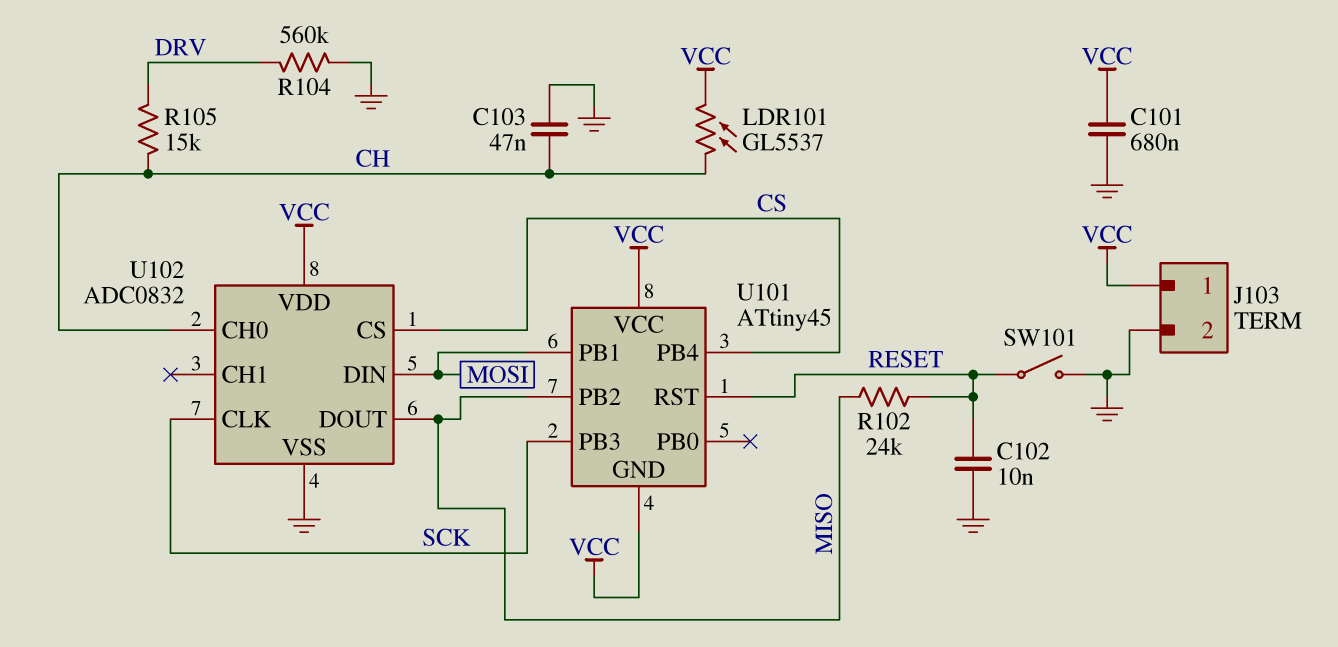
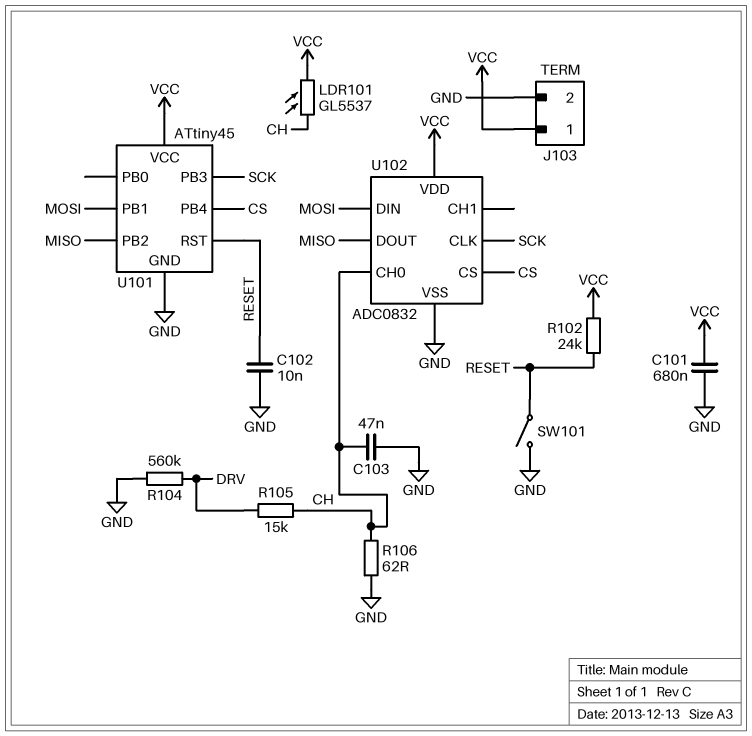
R102: 24k (MISO, RESET) -> 24k (RESET, VCC)
R106: none -> 62 (CH, GND)
U101 pin GND: VCC -> GND

